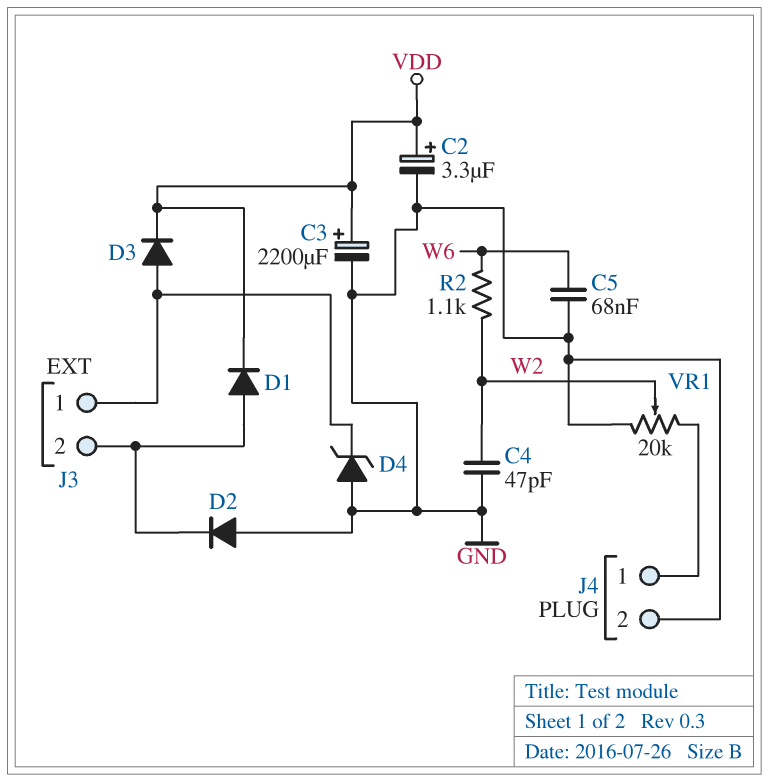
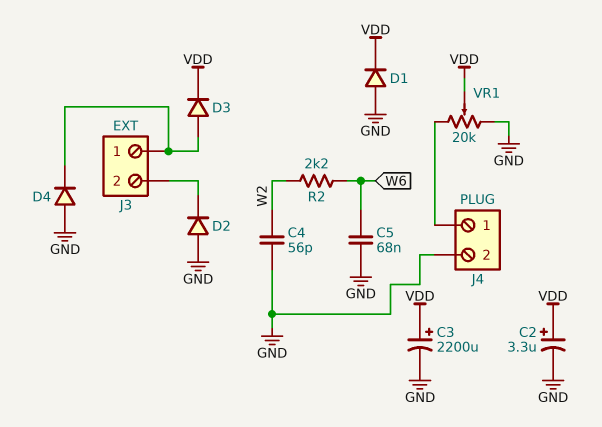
C4: 47pF (GND, W2) -> 56pF (GND, W2)
D1: diode (A J3/2, K VDD) -> diode (A GND, K VDD)
D4: zener (A GND, K J3/1) -> diode (A GND, K J3/1)
R2: 1.1k (W2, W6) -> 2.2k (W2, W6)
VR1: 20k (GND, J4/1, wiper W2) -> 20k (GND, J4/1, wiper VDD)

